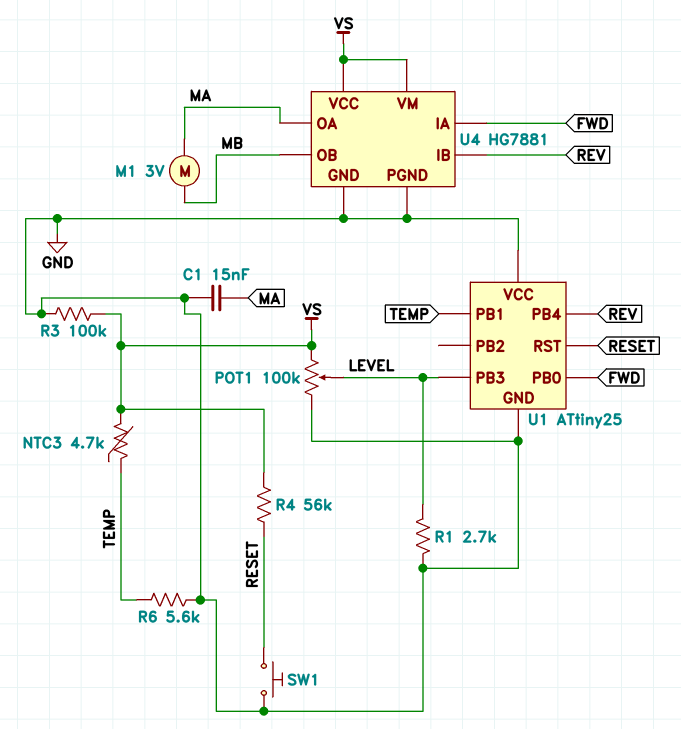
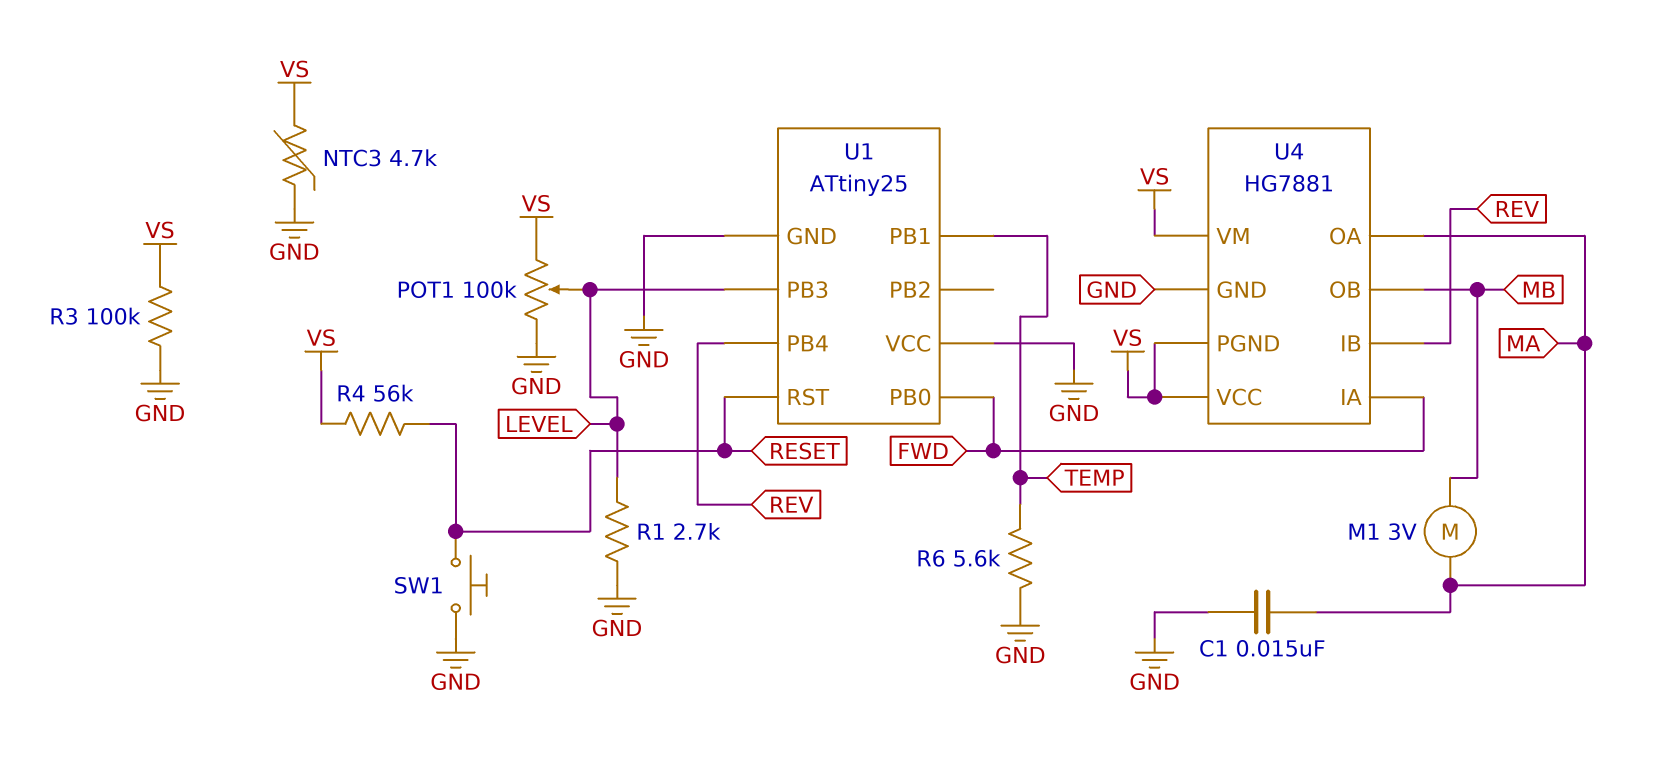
NTC3: 4.7k (TEMP, VS) -> 4.7k (GND, VS)
U4 pin PGND: GND -> VS

